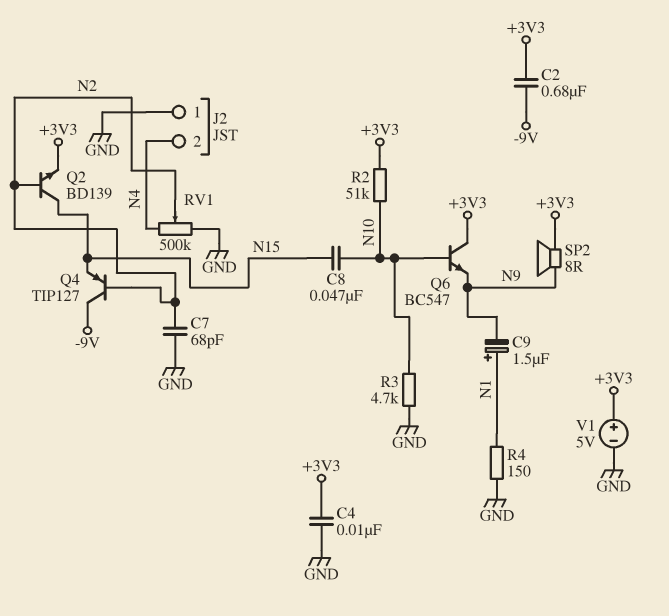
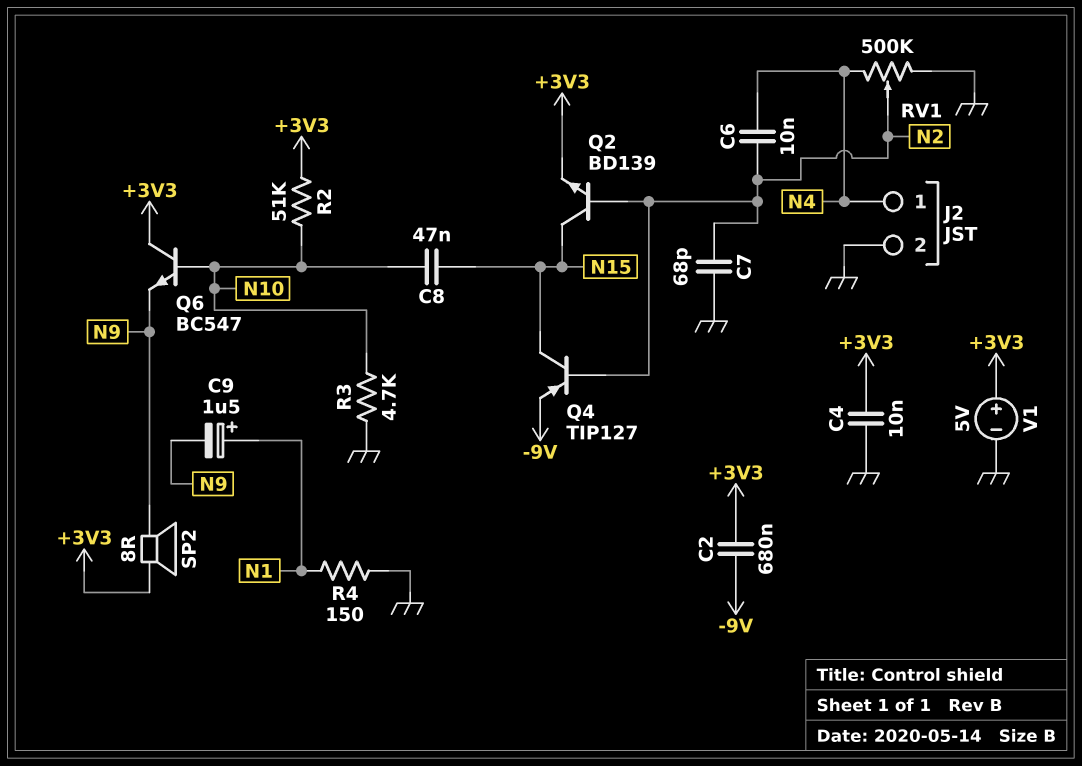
C6: none -> 10nF (N2, N4)
J2 pin 1: GND -> N4
J2 pin 2: N4 -> GND
Q4: PNP TIP127 (B N2, C -9V, E N15) -> PNP TIP127 (B N2, C N15, E -9V)

